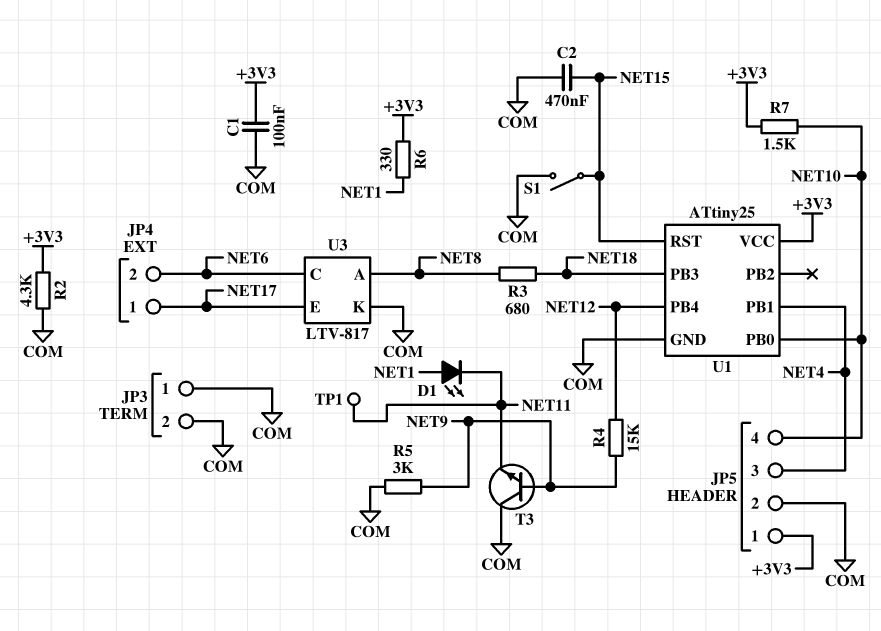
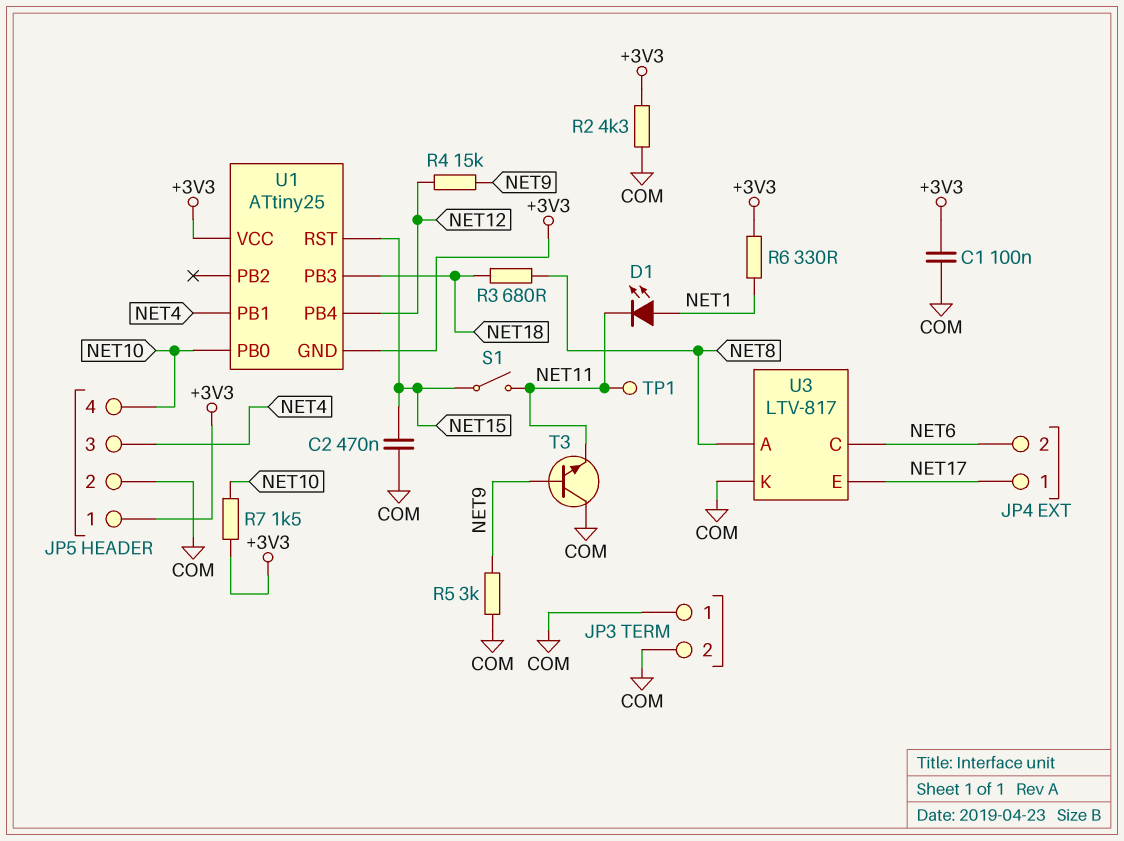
S1: switch (COM, NET15) -> switch (NET11, NET15)
U1 pin GND: COM -> +3V3

